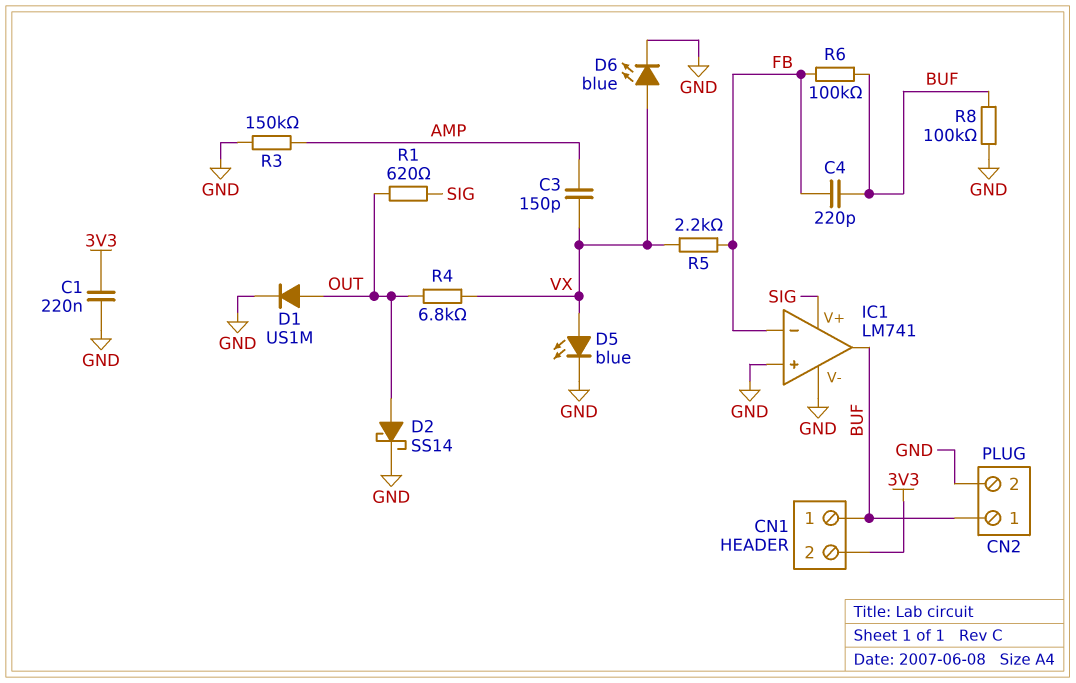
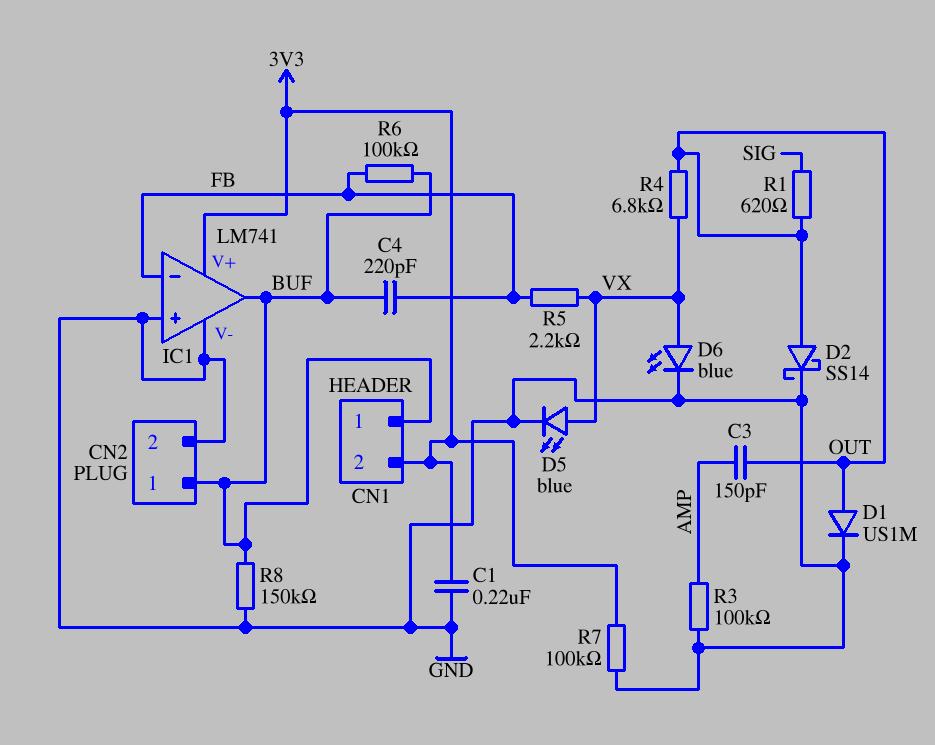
C3: 150pF (AMP, VX) -> 150pF (AMP, OUT)
IC1 pin V+: SIG -> 3V3
R3: 150k (AMP, GND) -> 100k (AMP, GND)
R7: none -> 100k (3V3, GND)
R8: 100k (BUF, GND) -> 150k (BUF, GND)

